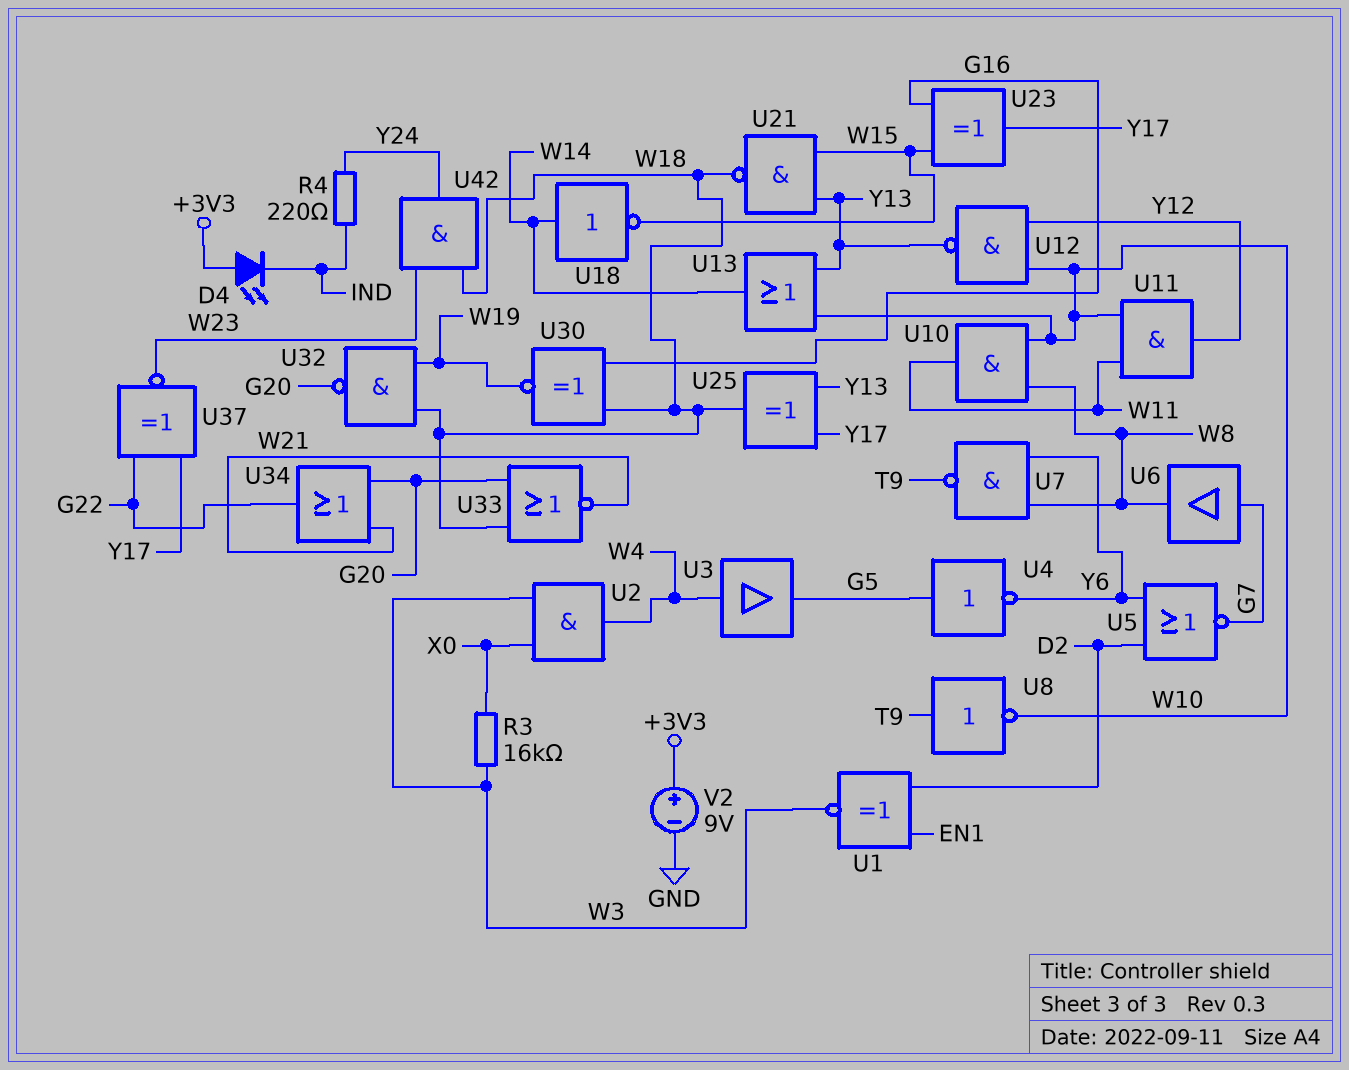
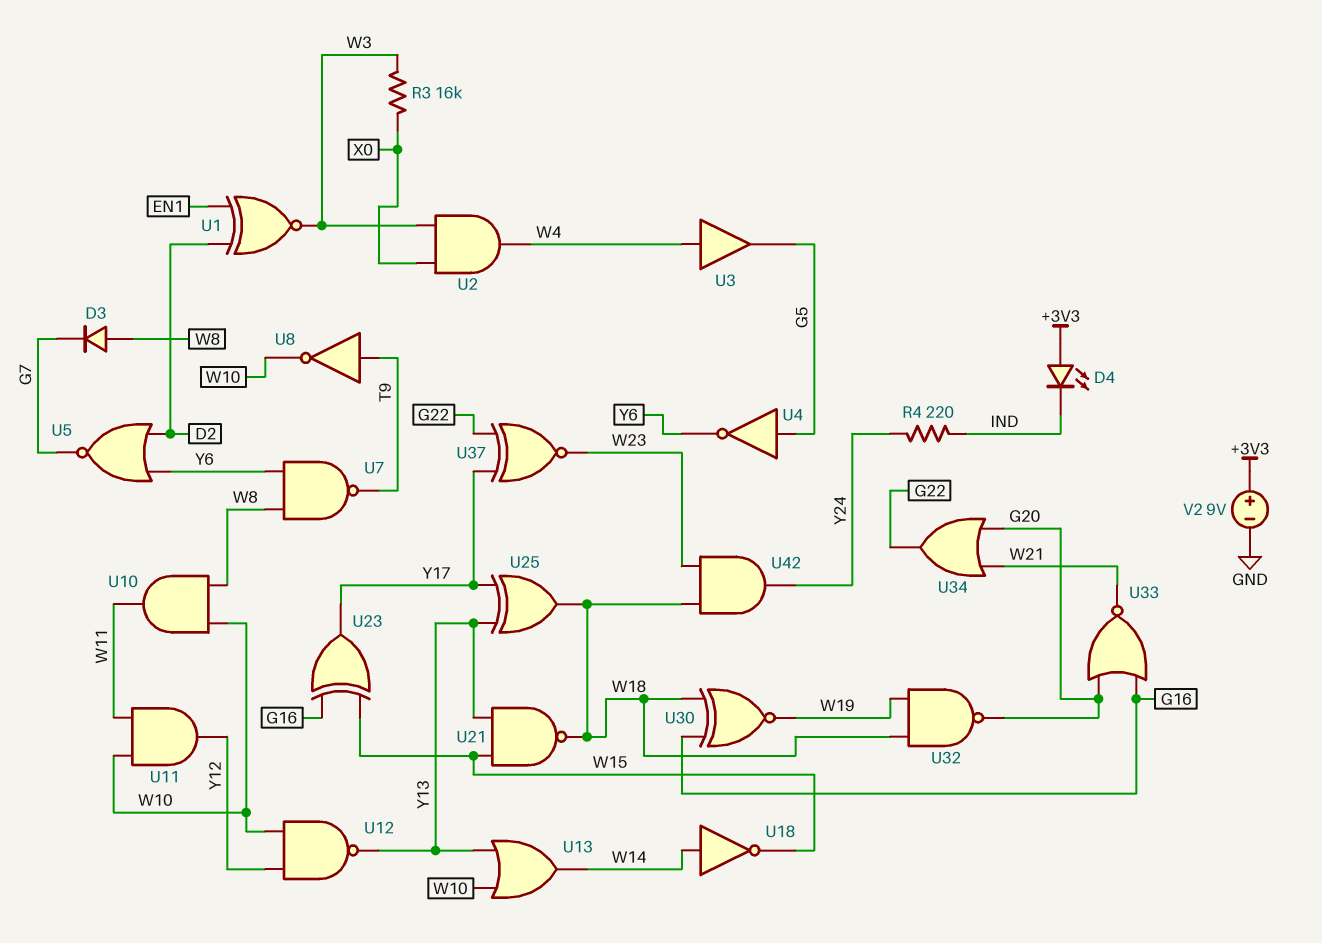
D3: none -> diode (A W8, K G7)
U6: buffer (in G7, out W8) -> none
U33: NOR (in G20, in W18, out W21) -> NOR (in G16, in G20, out W21)

